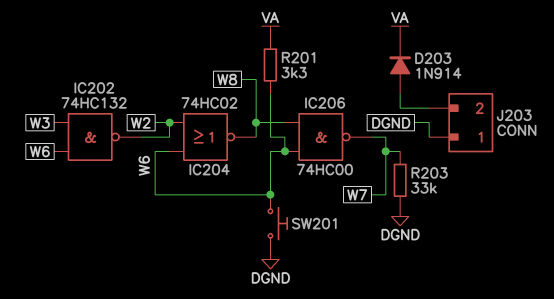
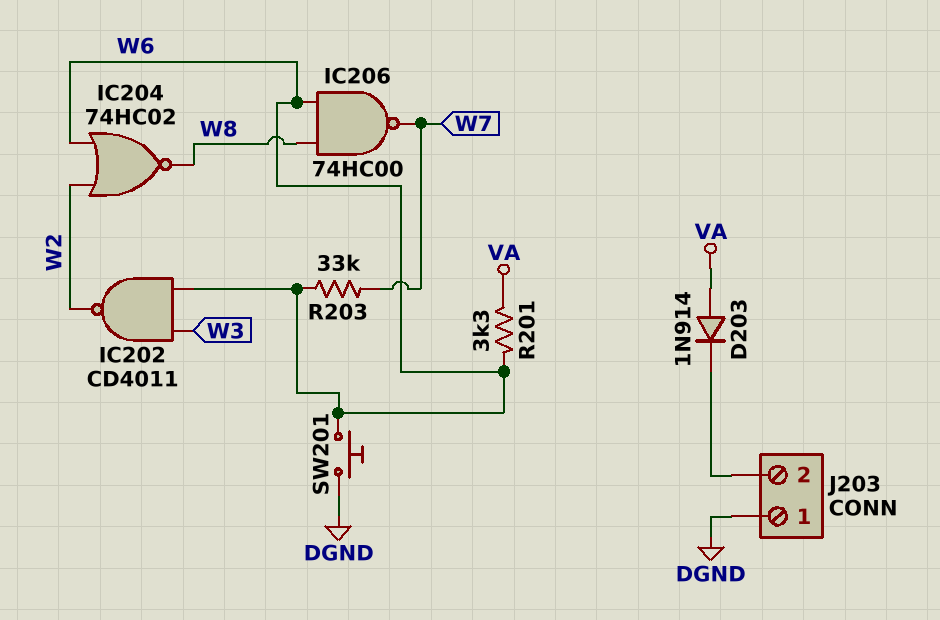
D203: diode 1N914 (A J203/2, K VA) -> diode 1N914 (A VA, K J203/2)
IC202: NAND 74HC132 (in W3, in W6, out W2) -> NAND CD4011 (in W3, in W6, out W2)
R203: 33k (DGND, W7) -> 33k (W6, W7)

